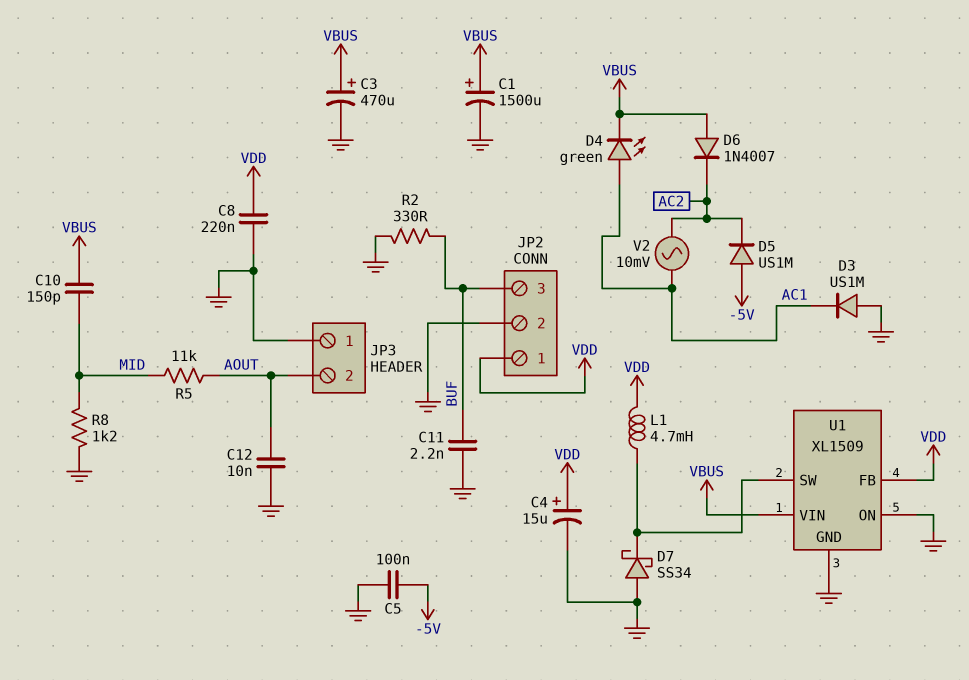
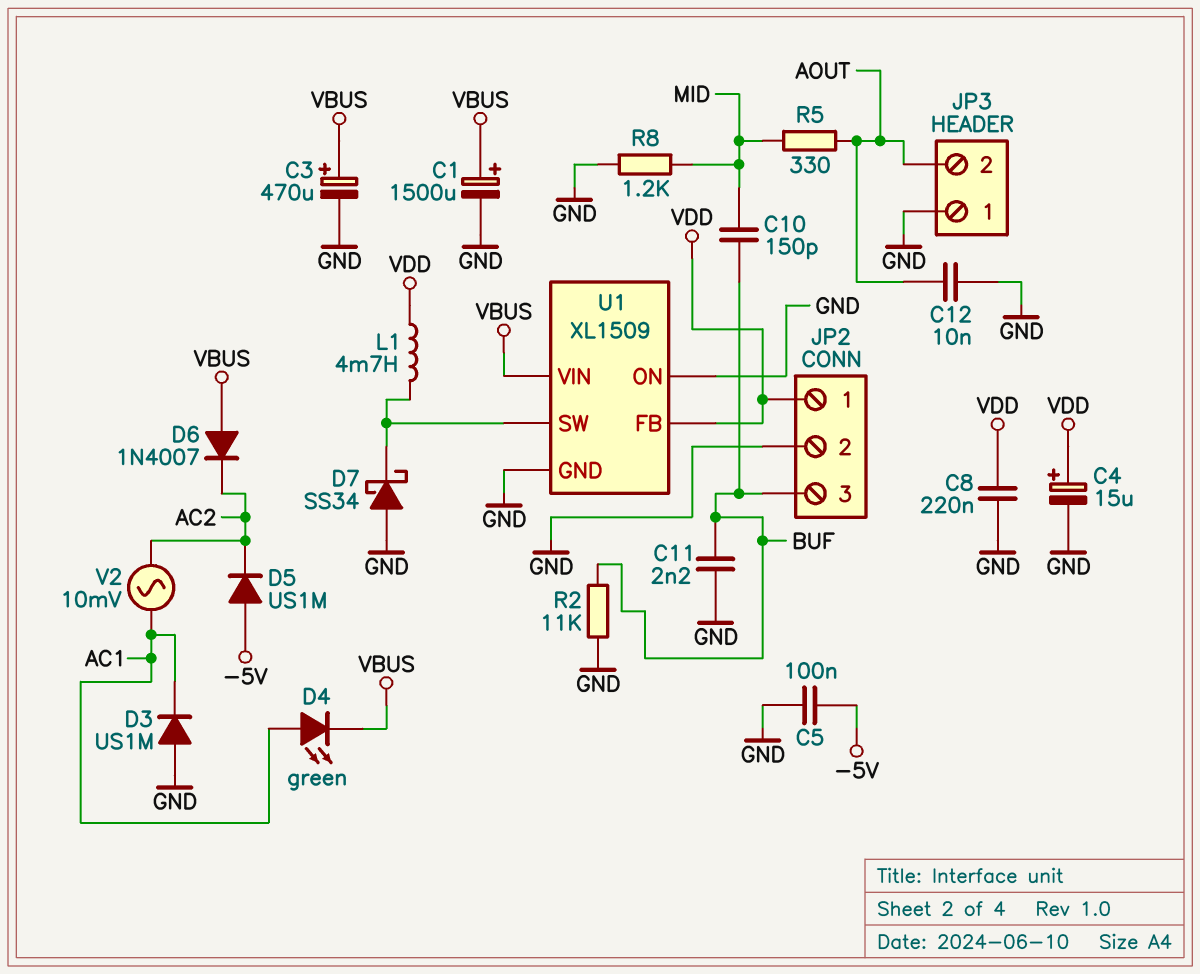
C10: 150pF (MID, VBUS) -> 150pF (BUF, MID)
R2: 330 (BUF, GND) -> 11k (BUF, GND)
R5: 11k (AOUT, MID) -> 330 (AOUT, MID)

